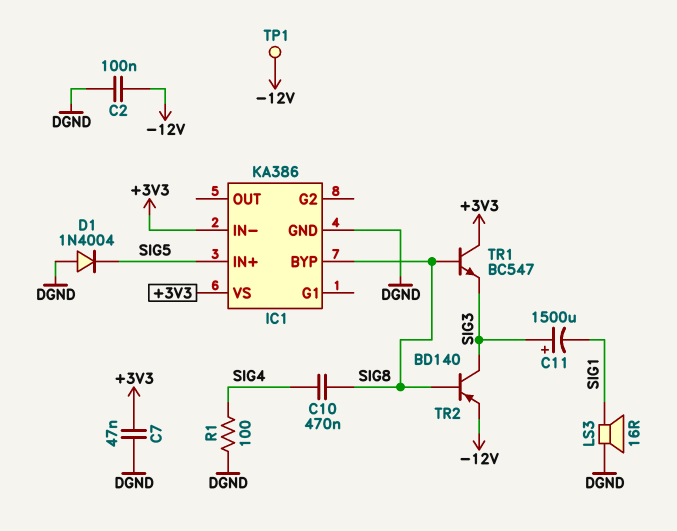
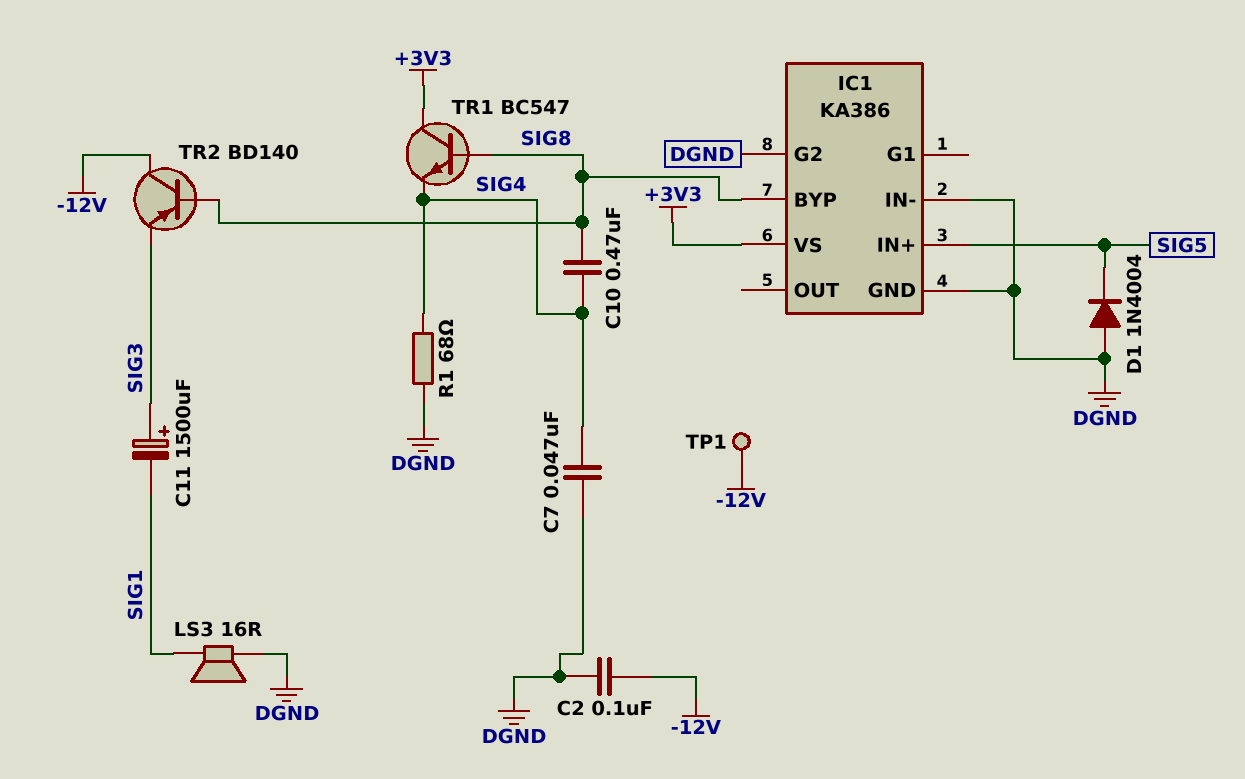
C7: 47nF (+3V3, DGND) -> 47nF (DGND, SIG4)
IC1 pin G2: none -> DGND
IC1 pin IN-: +3V3 -> DGND
R1: 100 (DGND, SIG4) -> 68 (DGND, SIG4)
TR1: NPN BC547 (B SIG8, C +3V3, E SIG3) -> NPN BC547 (B SIG8, C +3V3, E SIG4)
TR2: PNP BD140 (B SIG8, C SIG3, E -12V) -> PNP BD140 (B SIG8, C -12V, E SIG3)

